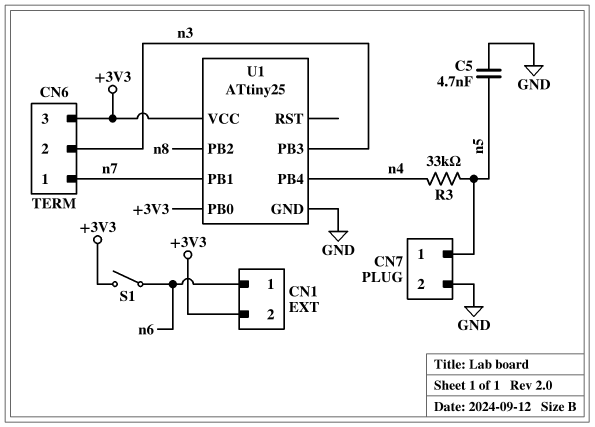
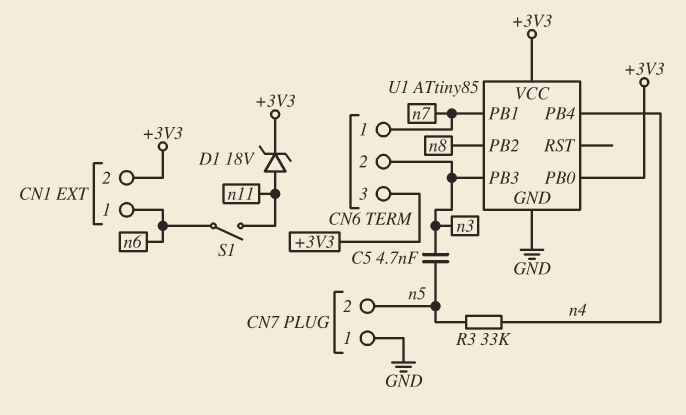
C5: 4.7nF (GND, n5) -> 4.7nF (n3, n5)
CN7 pin 1: n5 -> GND
CN7 pin 2: GND -> n5
D1: none -> zener 18V (A n11, K +3V3)
S1: switch (+3V3, n6) -> switch (n6, n11)
U1: ATtiny25 -> ATtiny85

